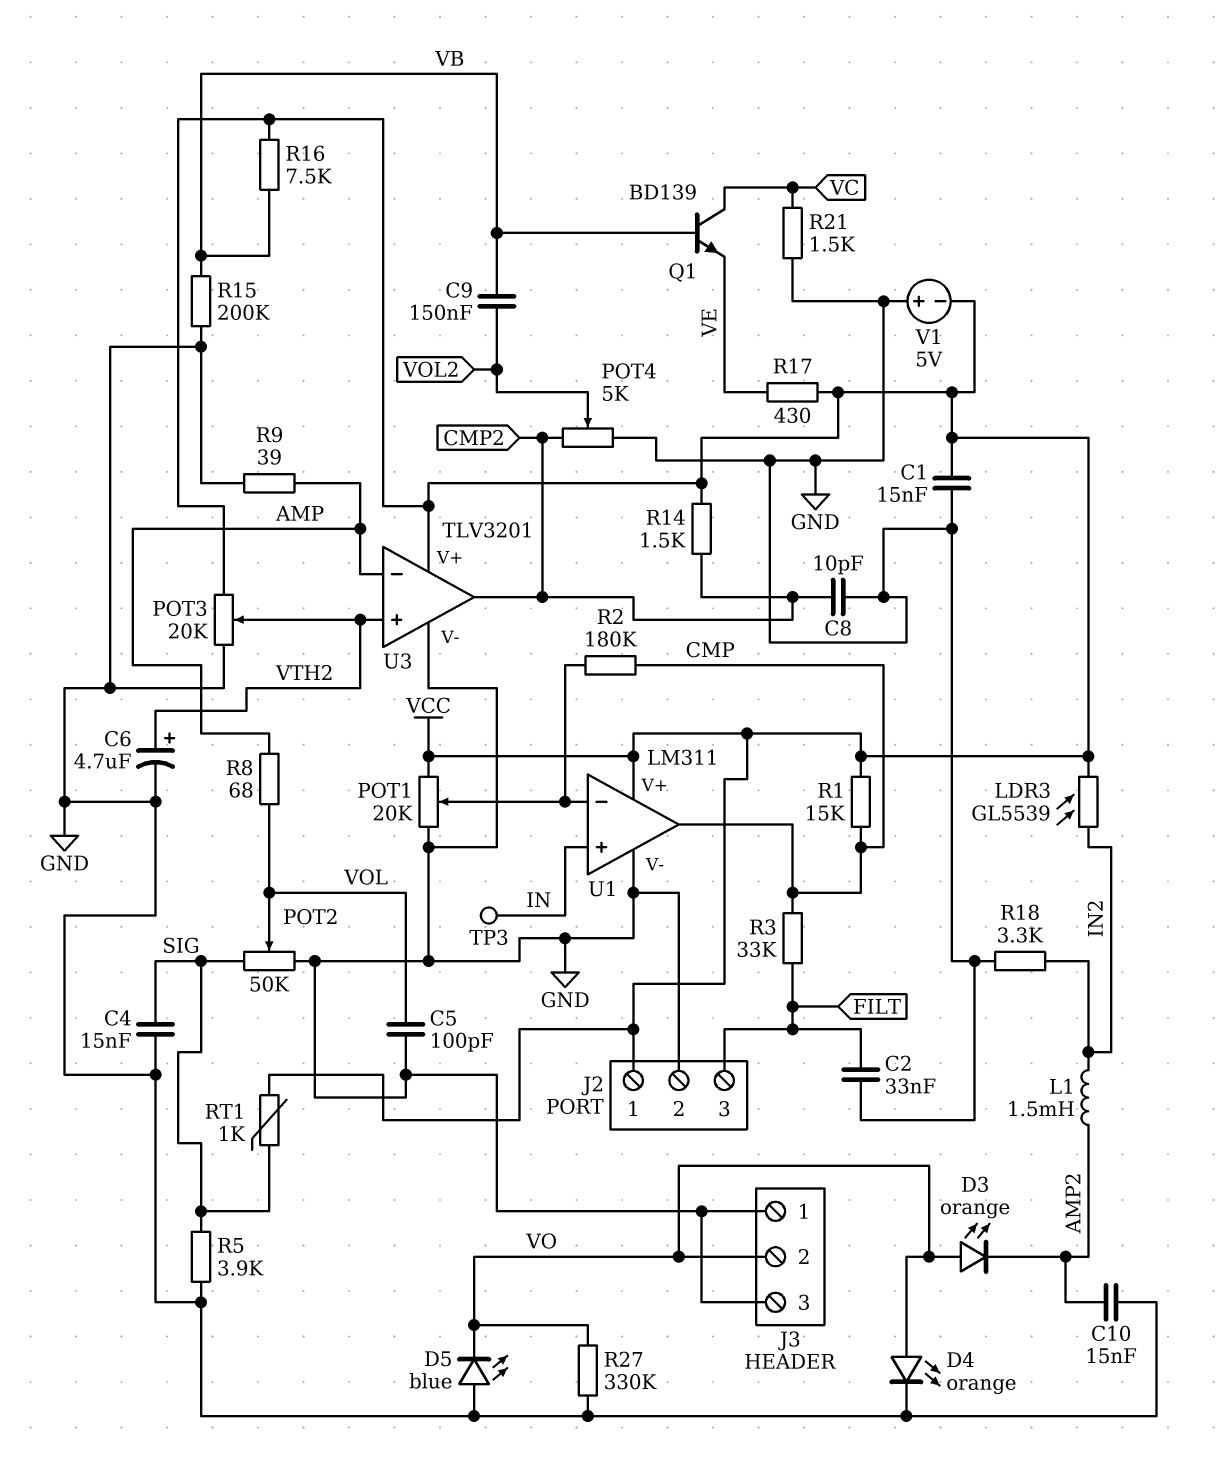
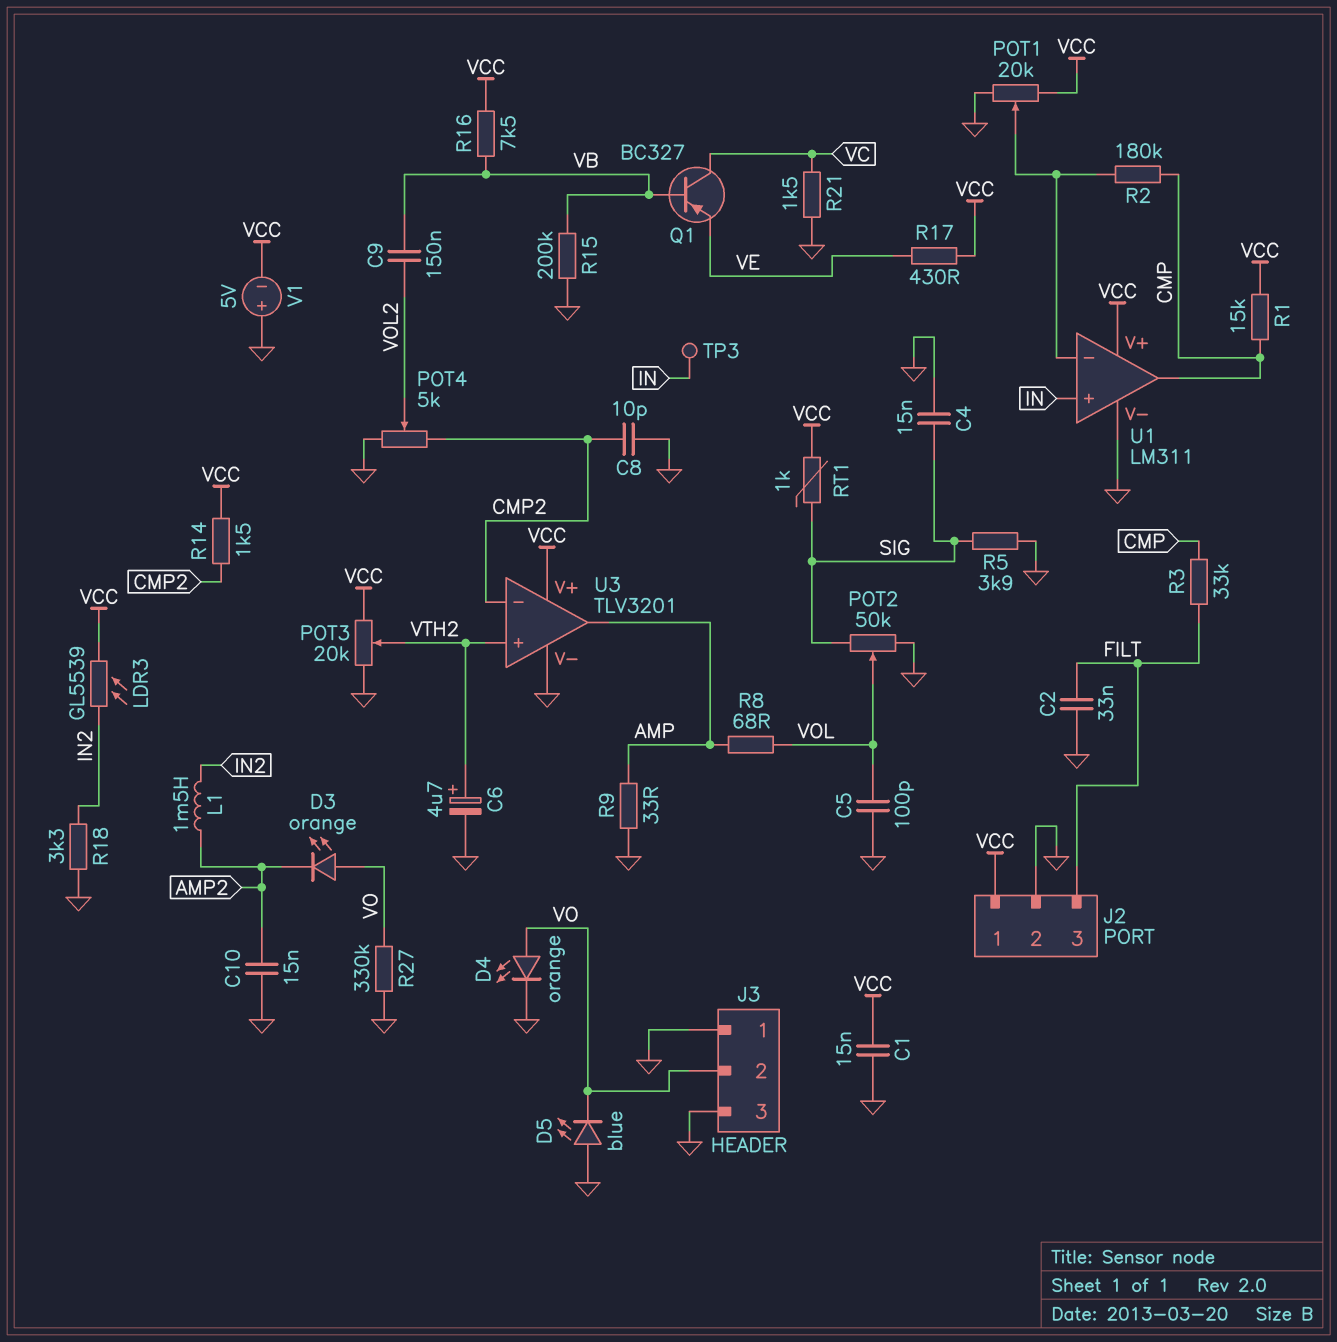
Q1: NPN BD139 (B VB, C VC, E VE) -> PNP BC327 (B VB, C VC, E VE)
R9: 39 (AMP, GND) -> 33 (AMP, GND)
U3 pin in-: AMP -> CMP2
U3 pin out: CMP2 -> AMP

